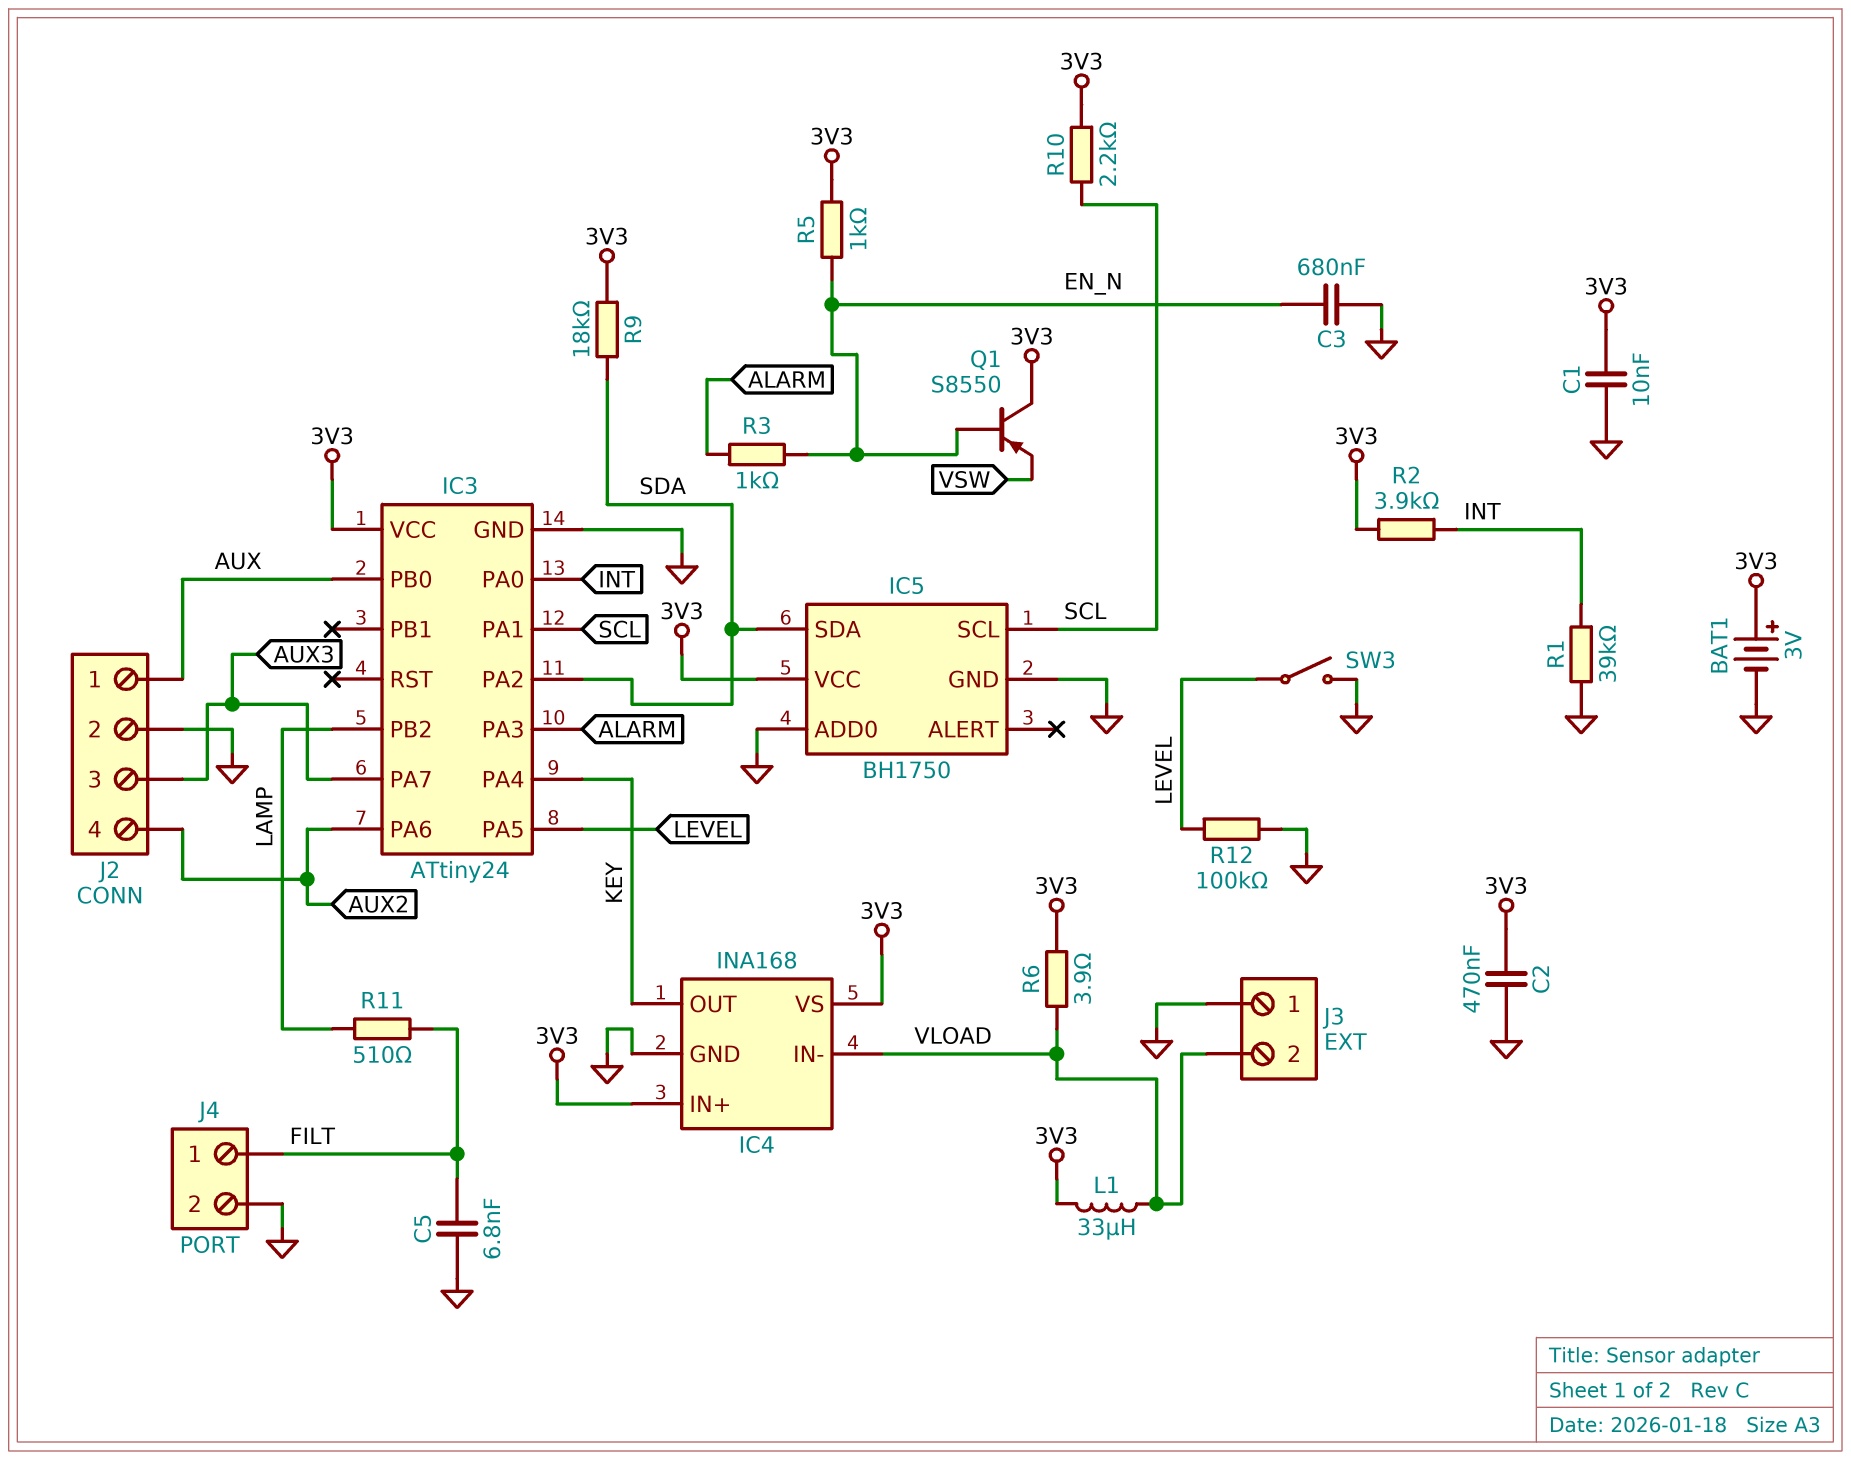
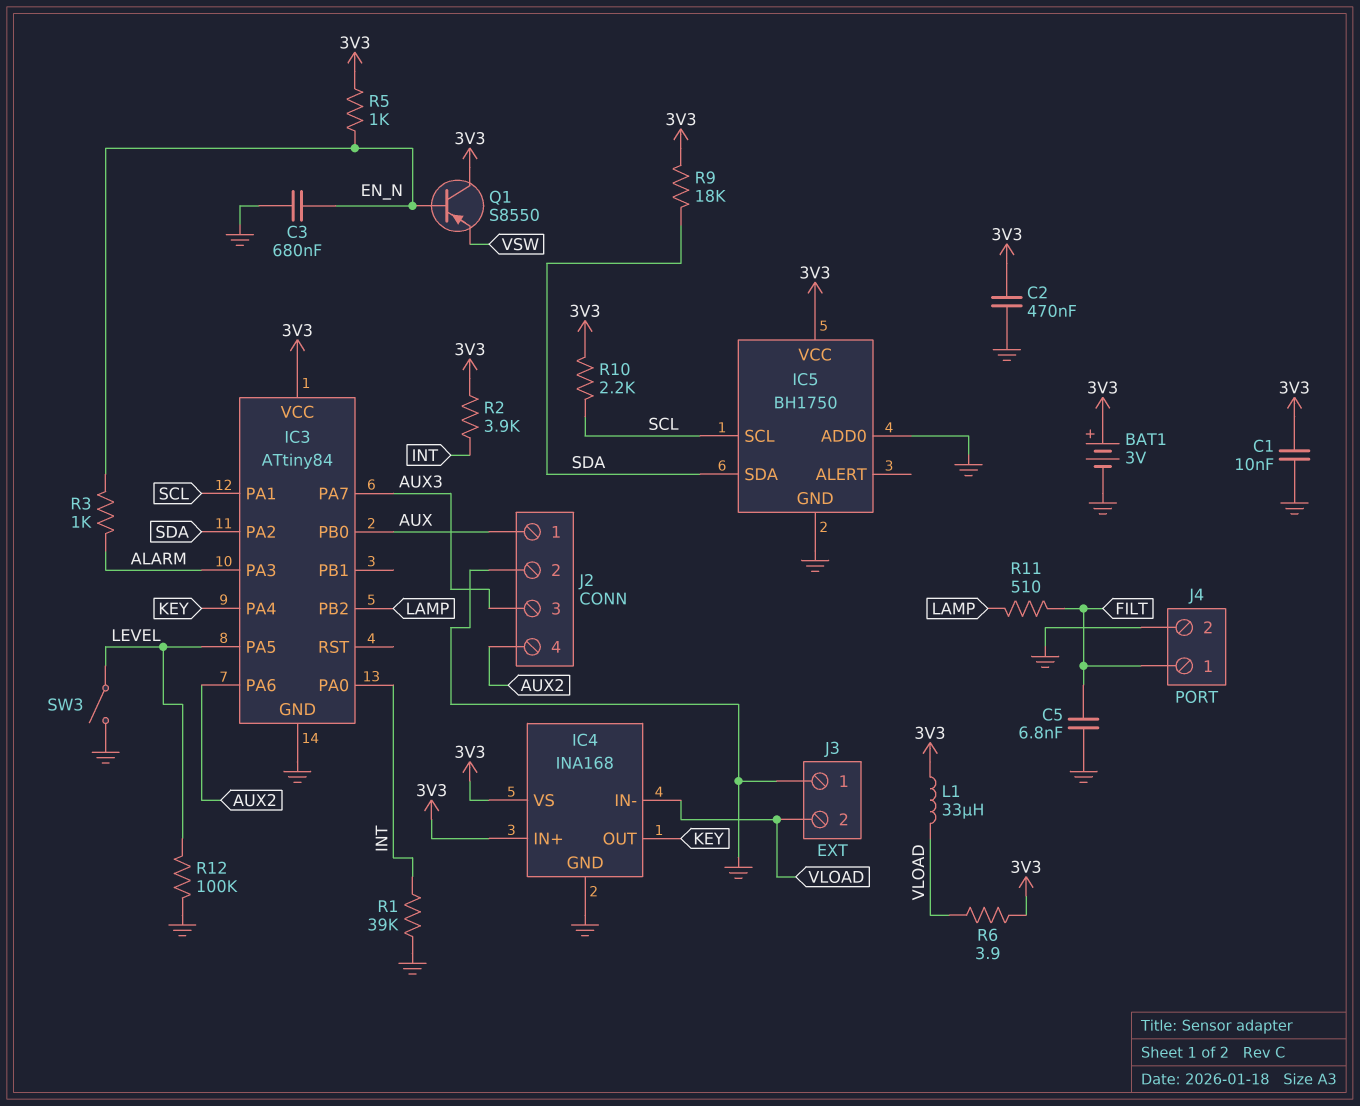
IC3: ATtiny24 -> ATtiny84

